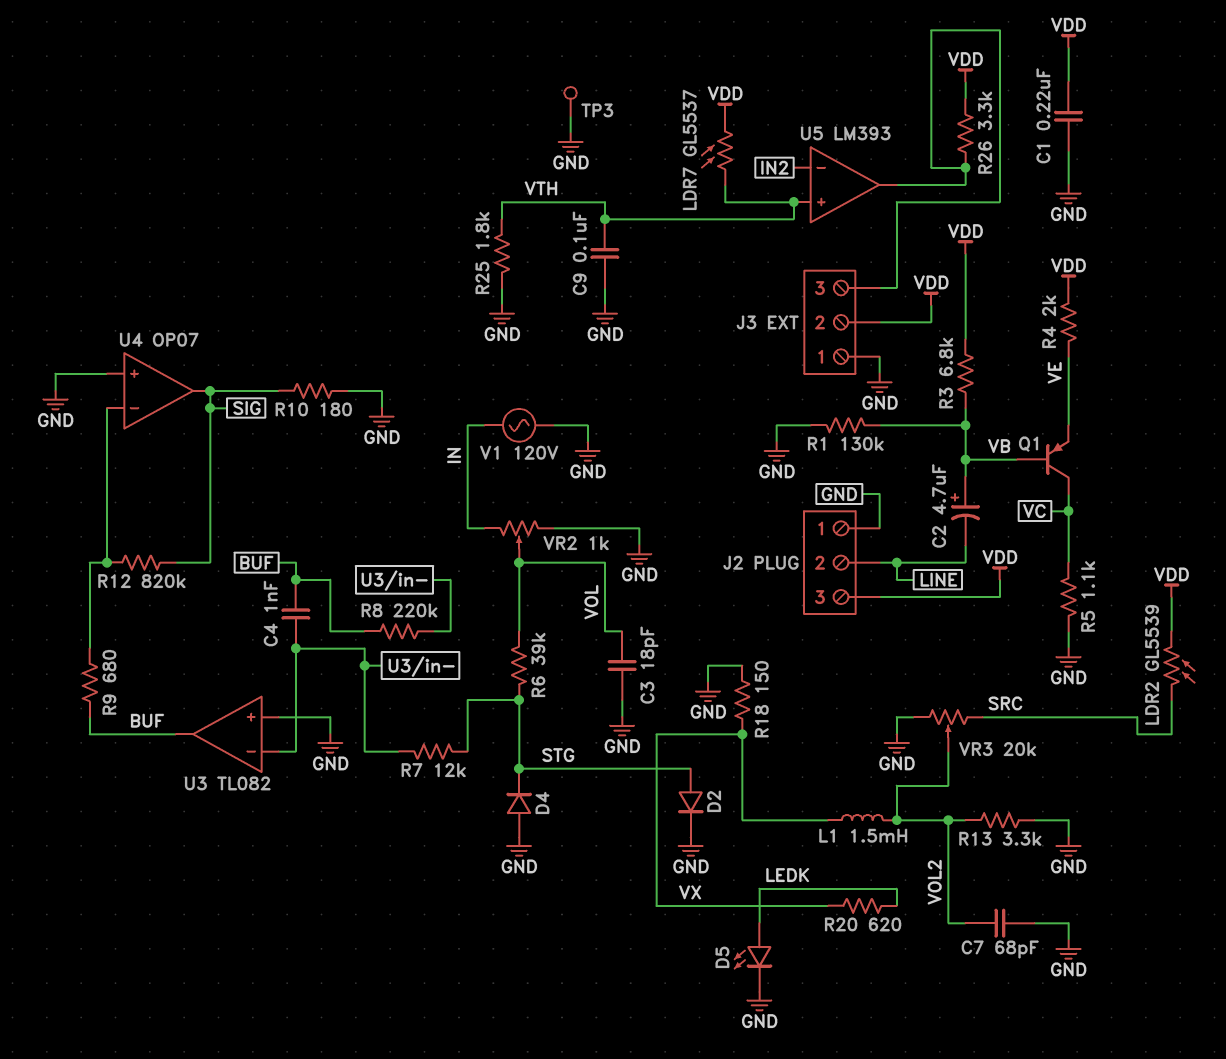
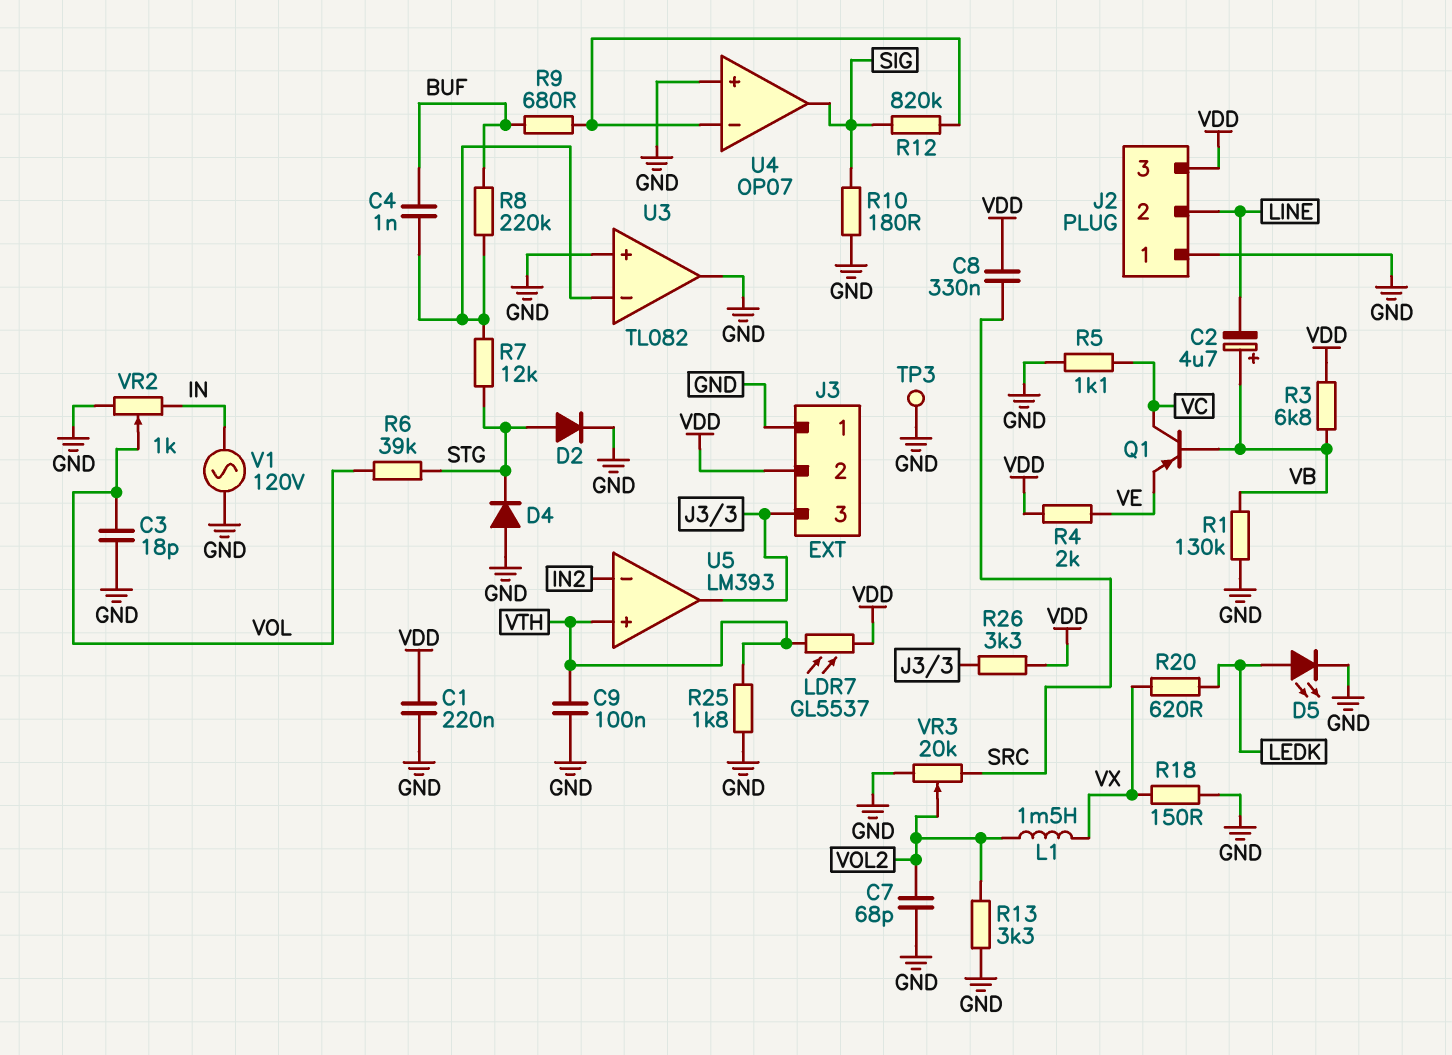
C8: none -> 330nF (SRC, VDD)
LDR2: GL5539 (SRC, VDD) -> none
U3 pin out: BUF -> GND

